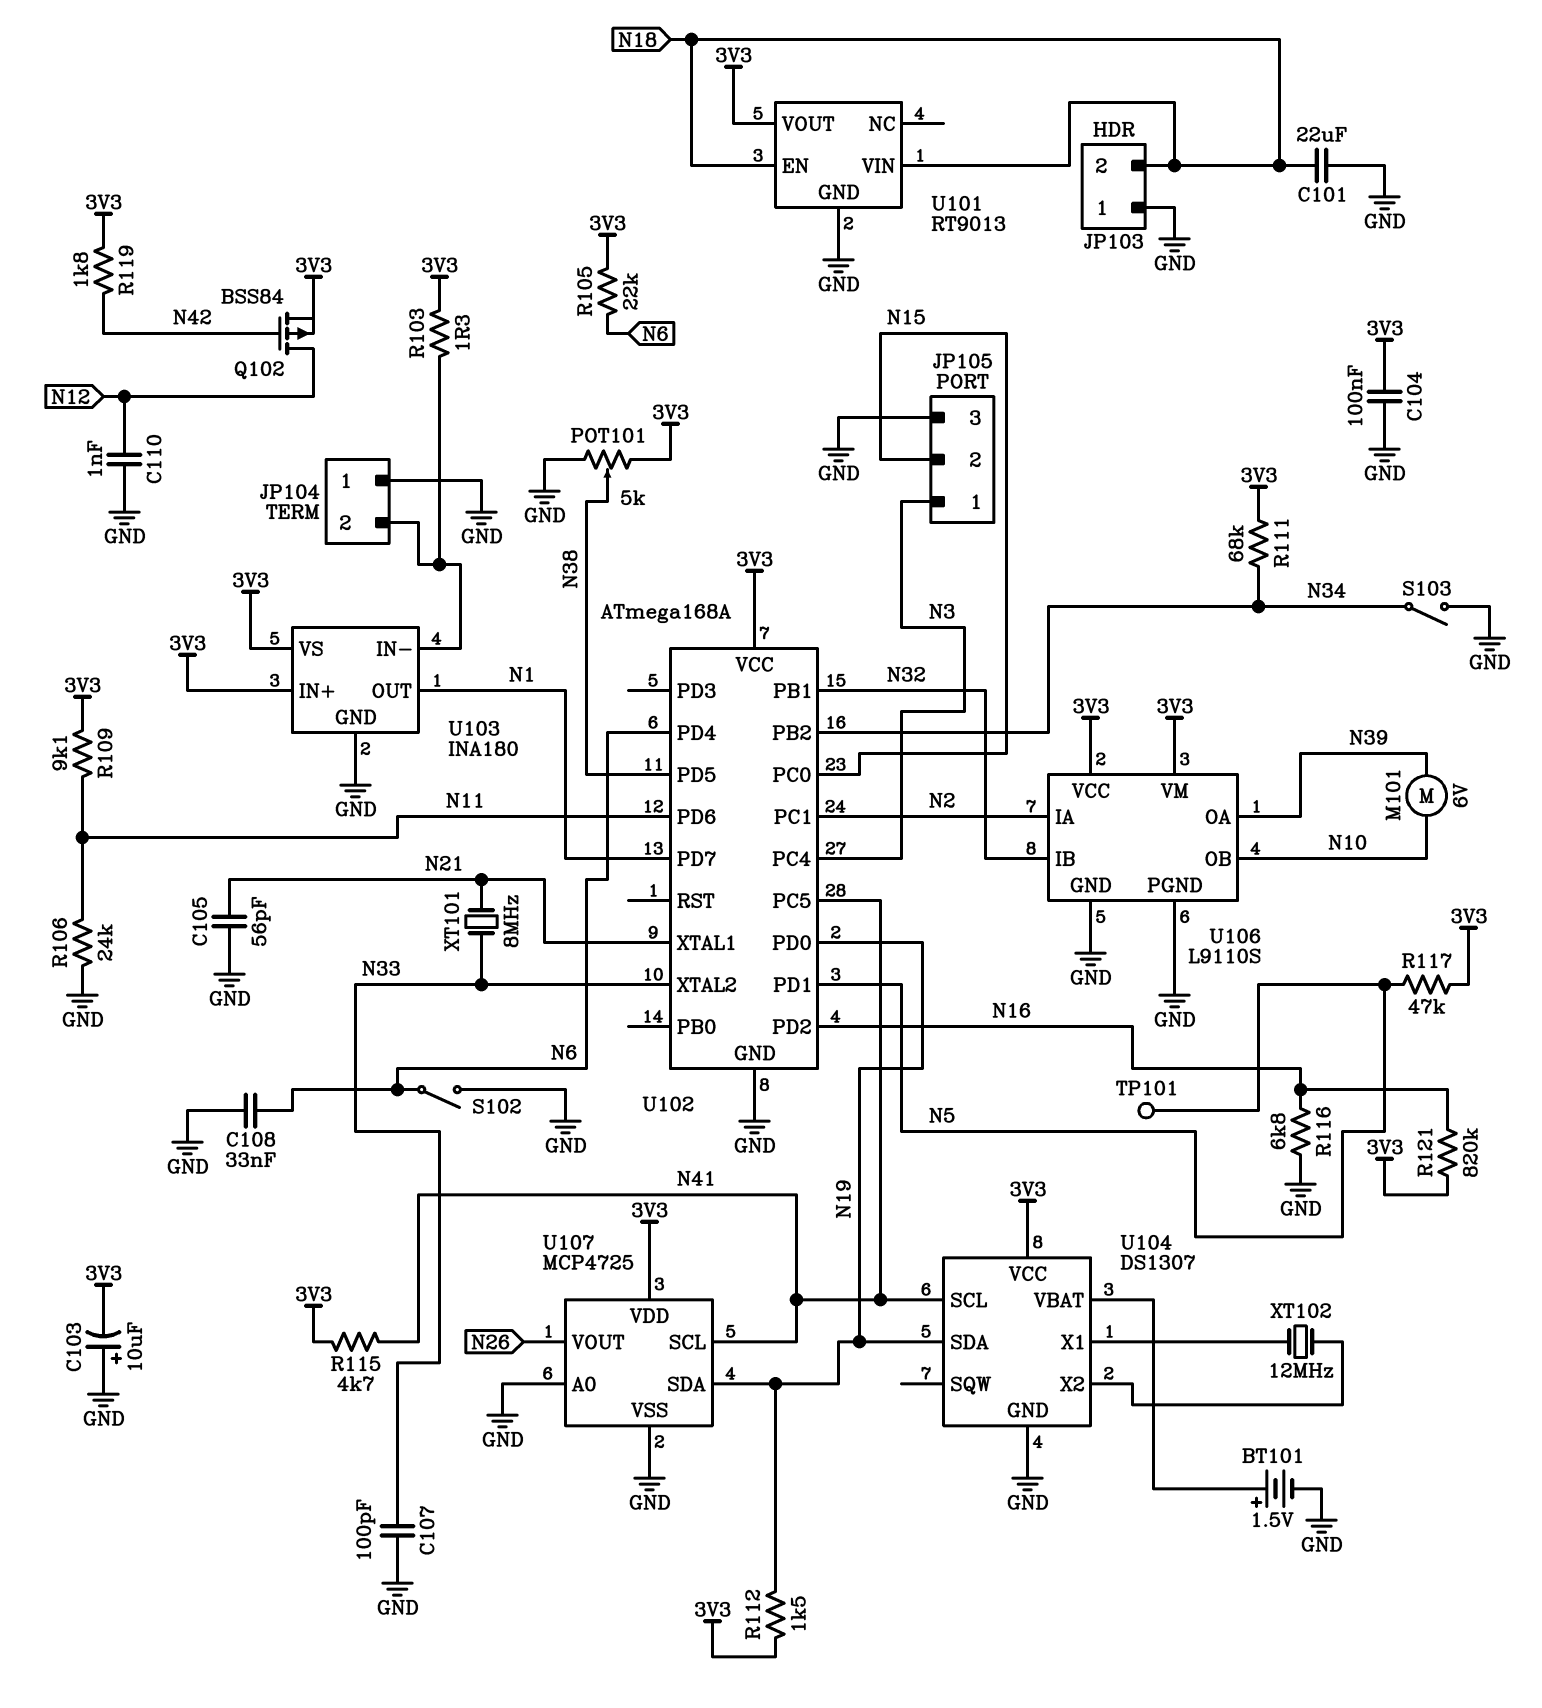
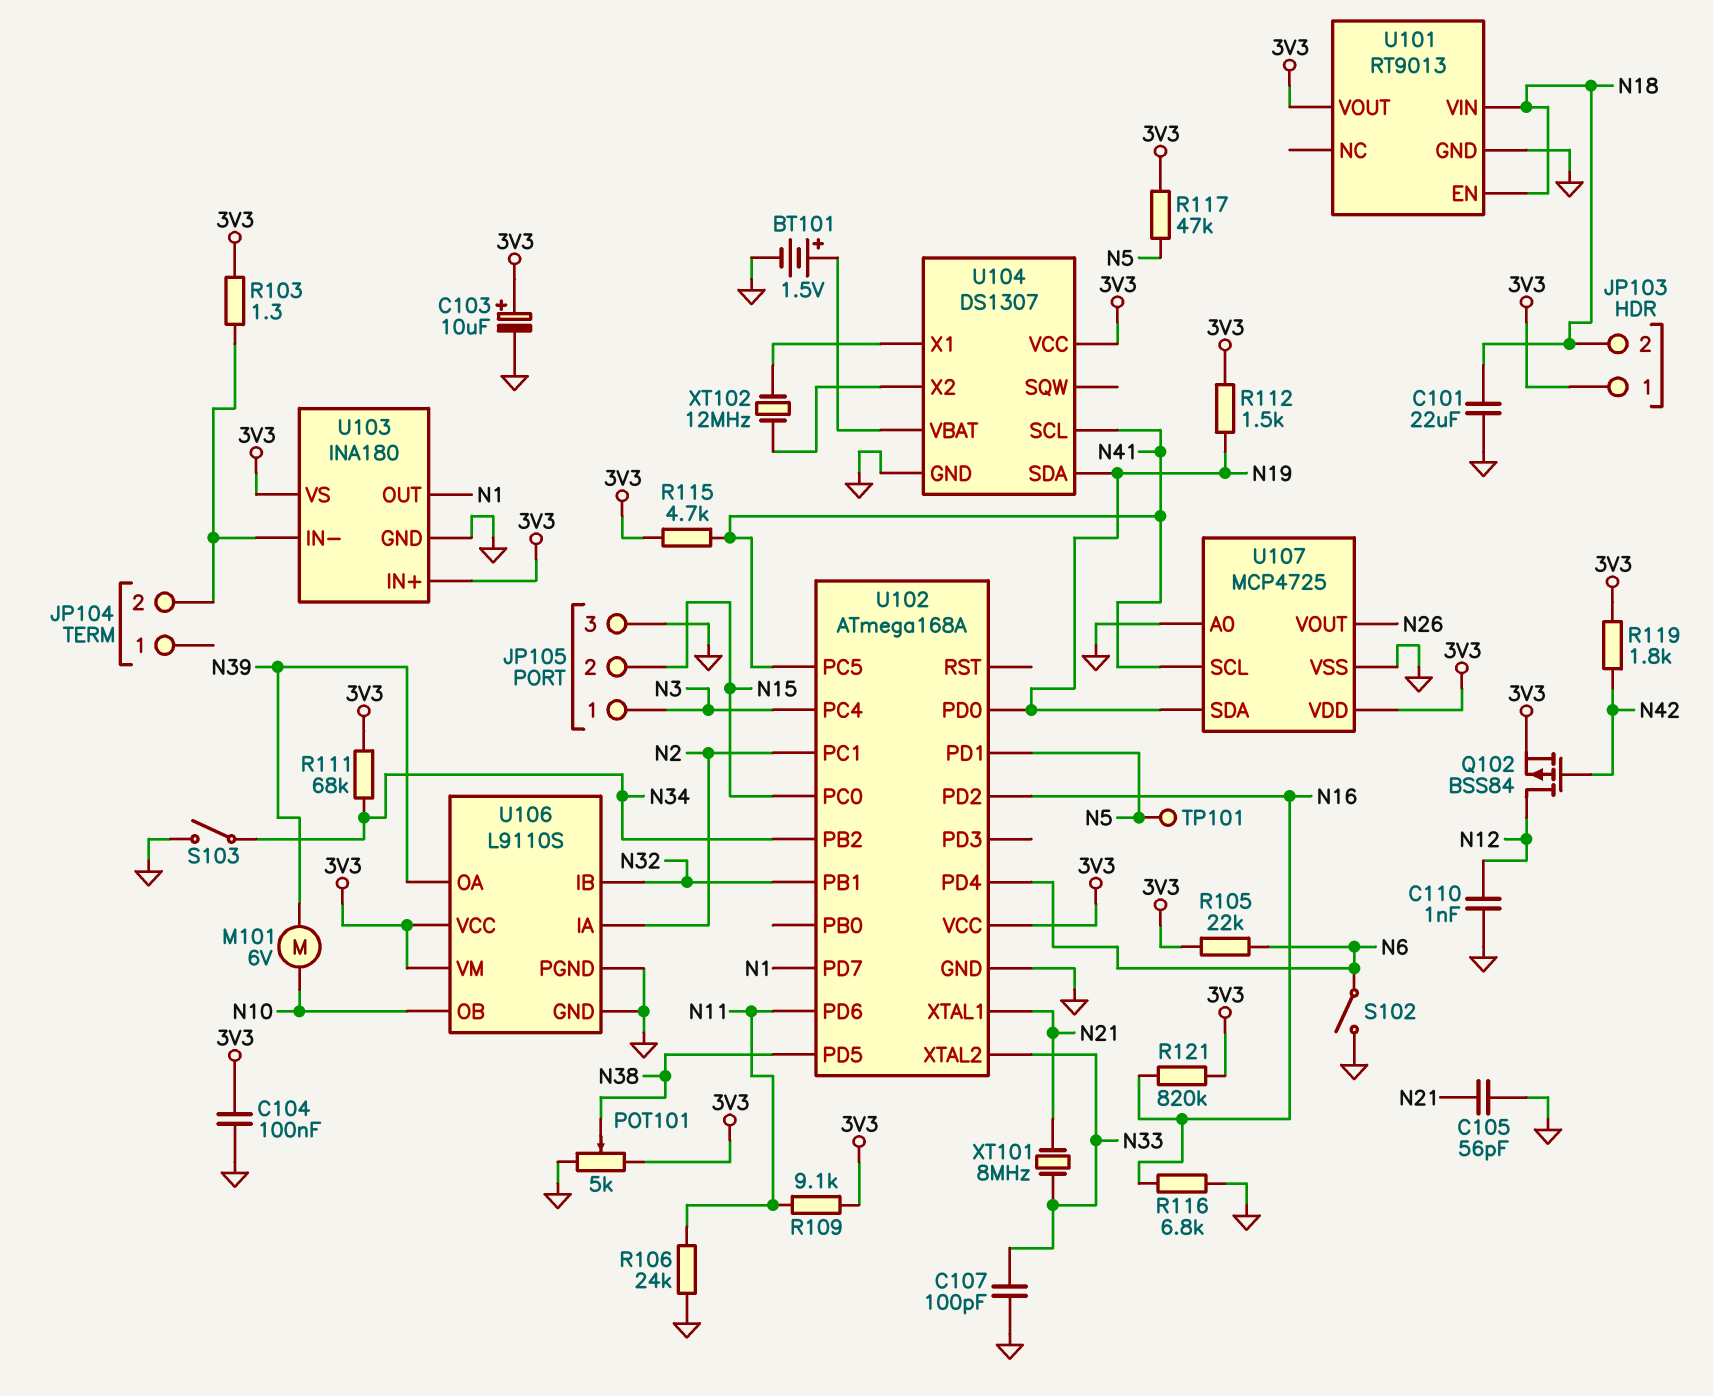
C103: 10uF (plus GND, minus 3V3) -> 10uF (plus 3V3, minus GND)
C108: 33nF (GND, N6) -> none
JP103 pin 1: GND -> 3V3
JP104 pin 1: GND -> none

